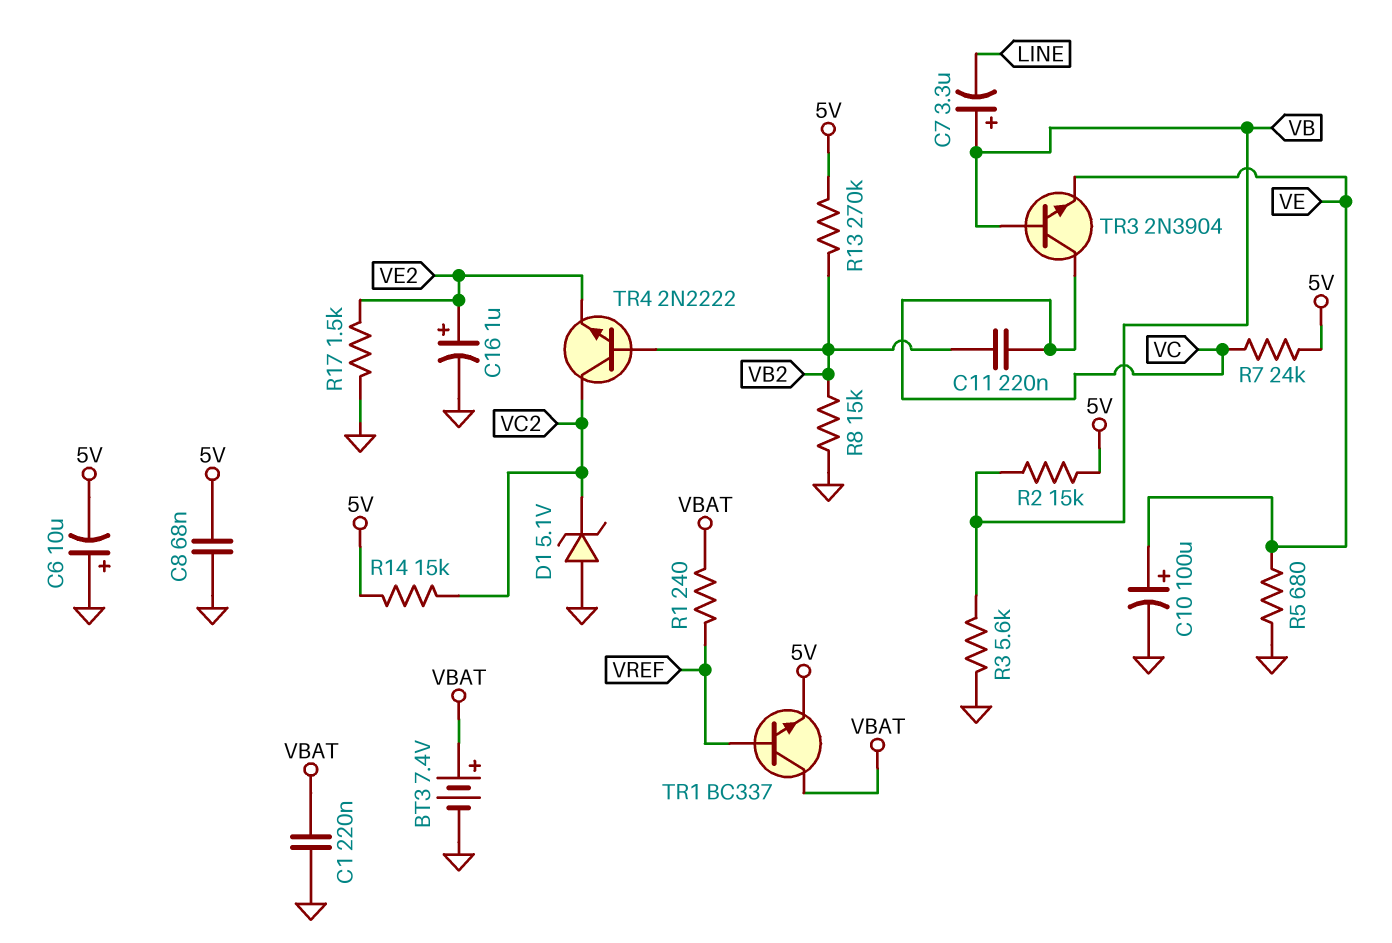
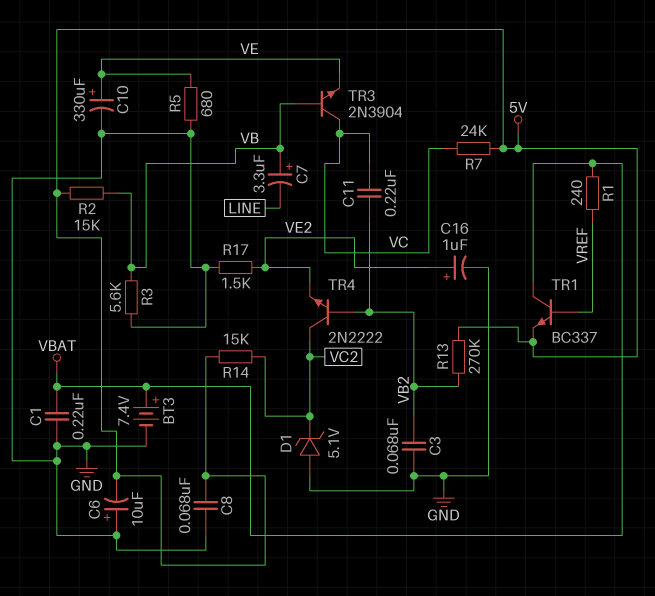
C3: none -> 68nF (GND, VB2)
C10: 100uF (plus VE, minus GND) -> 330uF (plus VE, minus GND)
R8: 15k (GND, VB2) -> none

